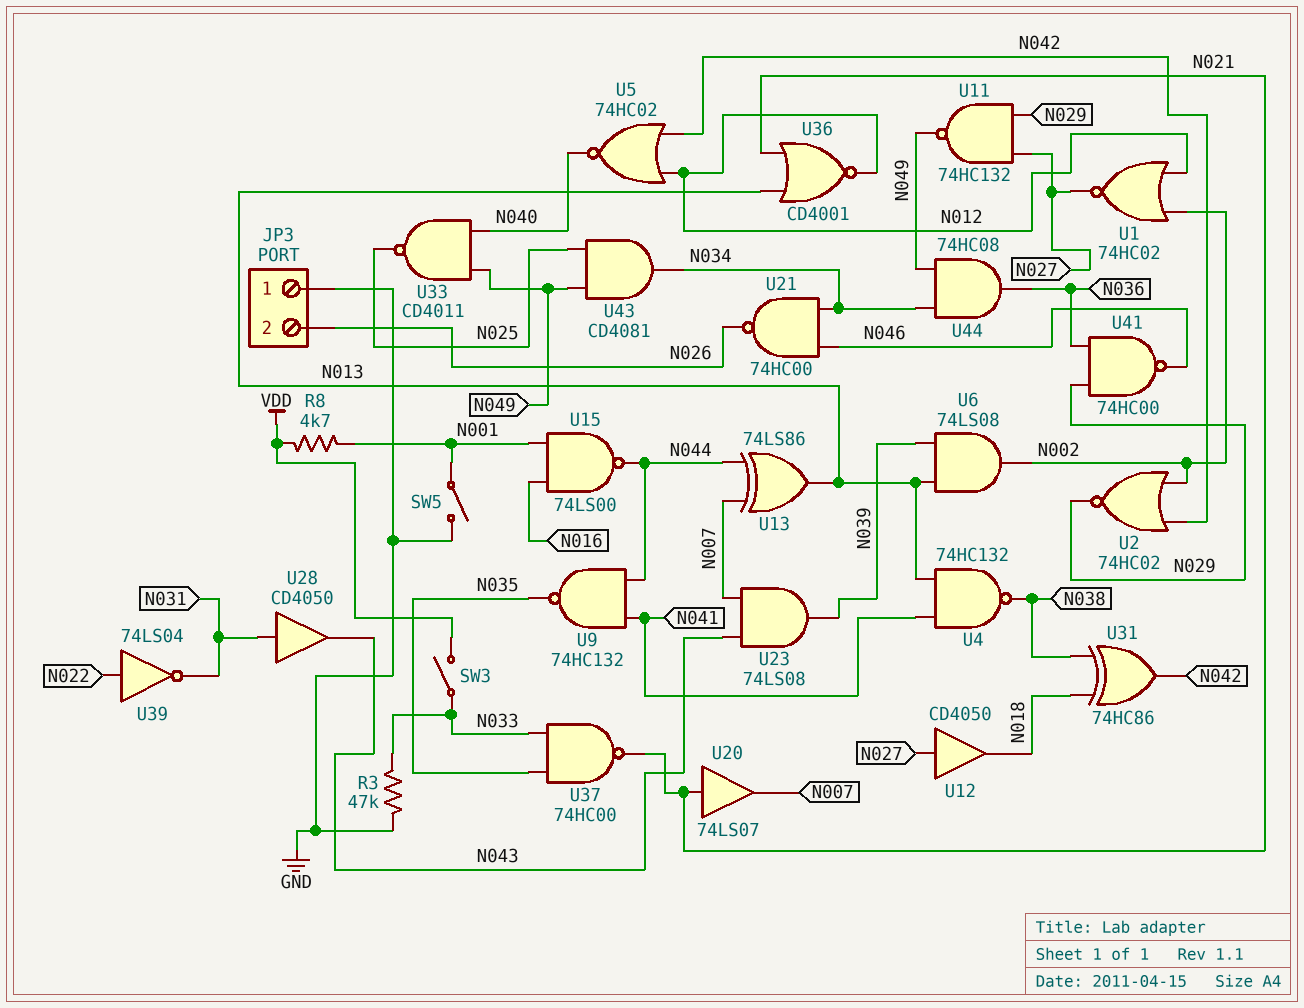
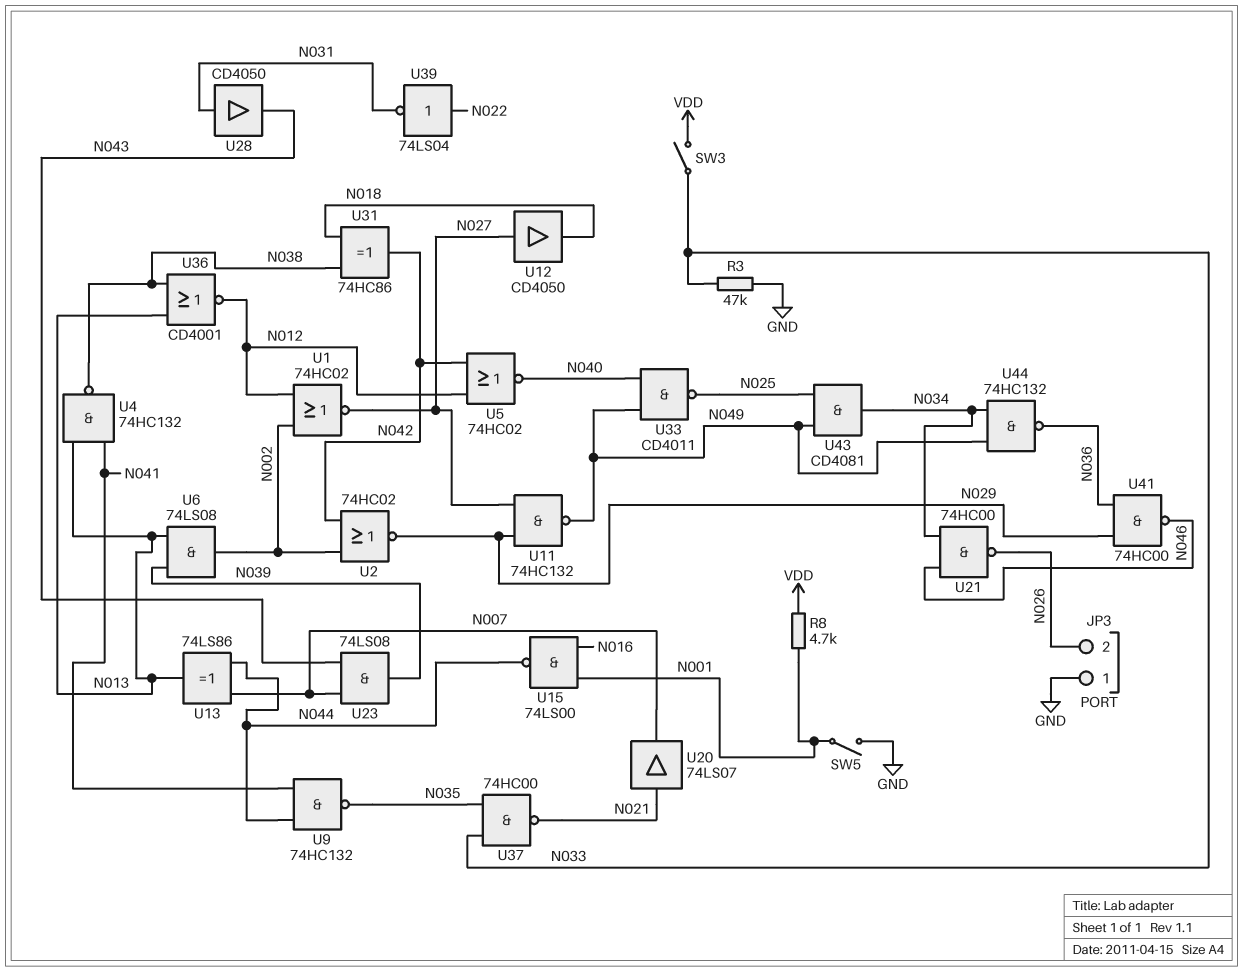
U36: NOR CD4001 (in N013, in N021, out N012) -> NOR CD4001 (in N013, in N038, out N012)
U44: AND 74HC08 (in N034, in N049, out N036) -> NAND 74HC132 (in N034, in N049, out N036)

